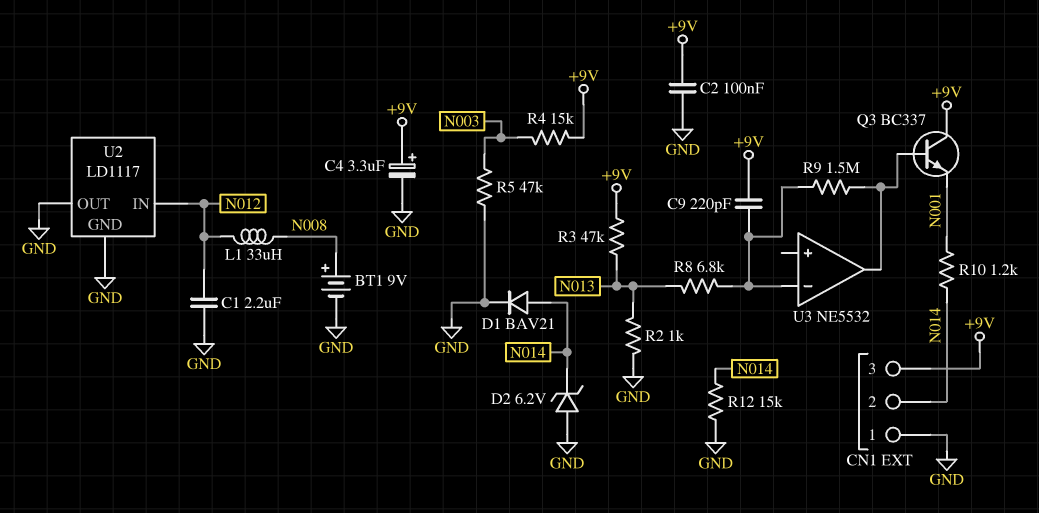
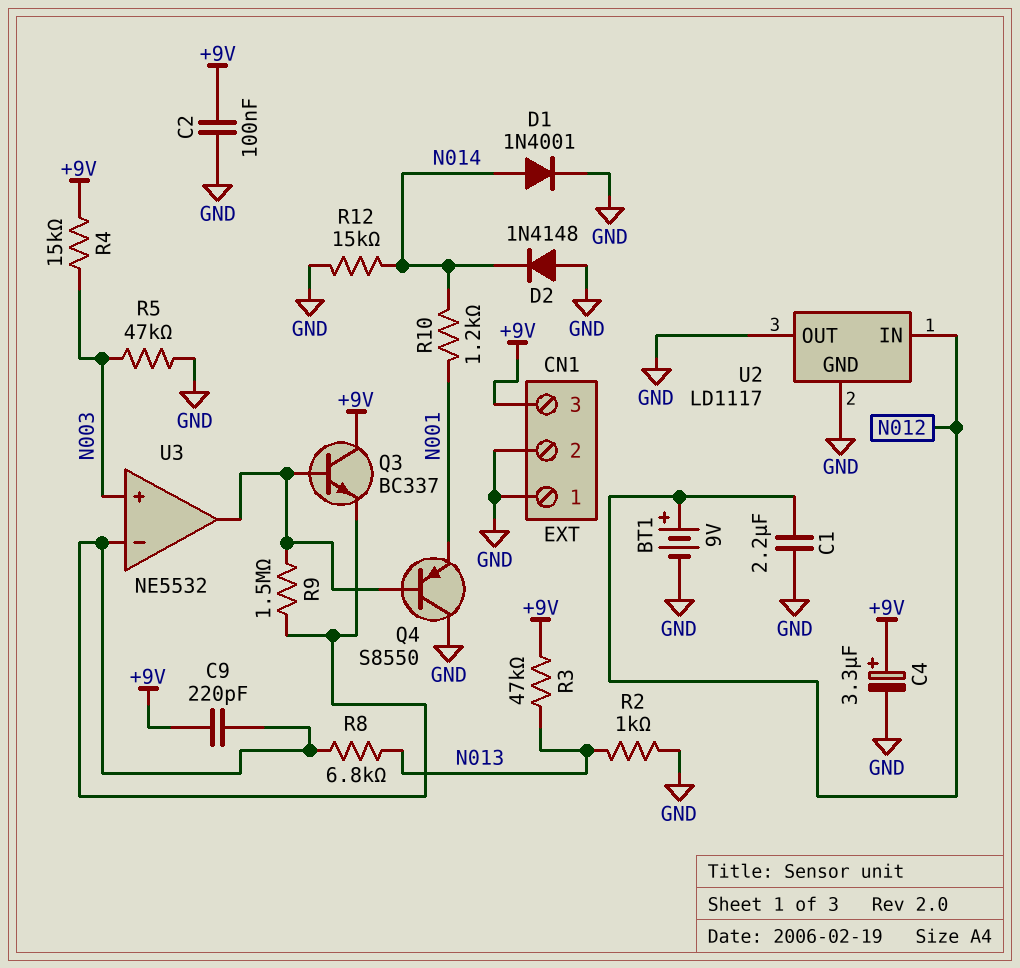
BT1: 9V (plus N008, minus GND) -> 9V (plus N012, minus GND)
CN1 pin 2: N014 -> GND
D1: diode BAV21 (A N014, K GND) -> diode 1N4001 (A N014, K GND)
D2: zener 6.2V (A GND, K N014) -> diode 1N4148 (A GND, K N014)
L1: 33uH (N008, N012) -> none
Q3: NPN BC337 (B U3/out, C +9V, E N001) -> NPN BC337 (B U3/out, C +9V, E U3/in-)
Q4: none -> PNP S8550 (B U3/out, C GND, E N001)
U3 pin in+: none -> N003

